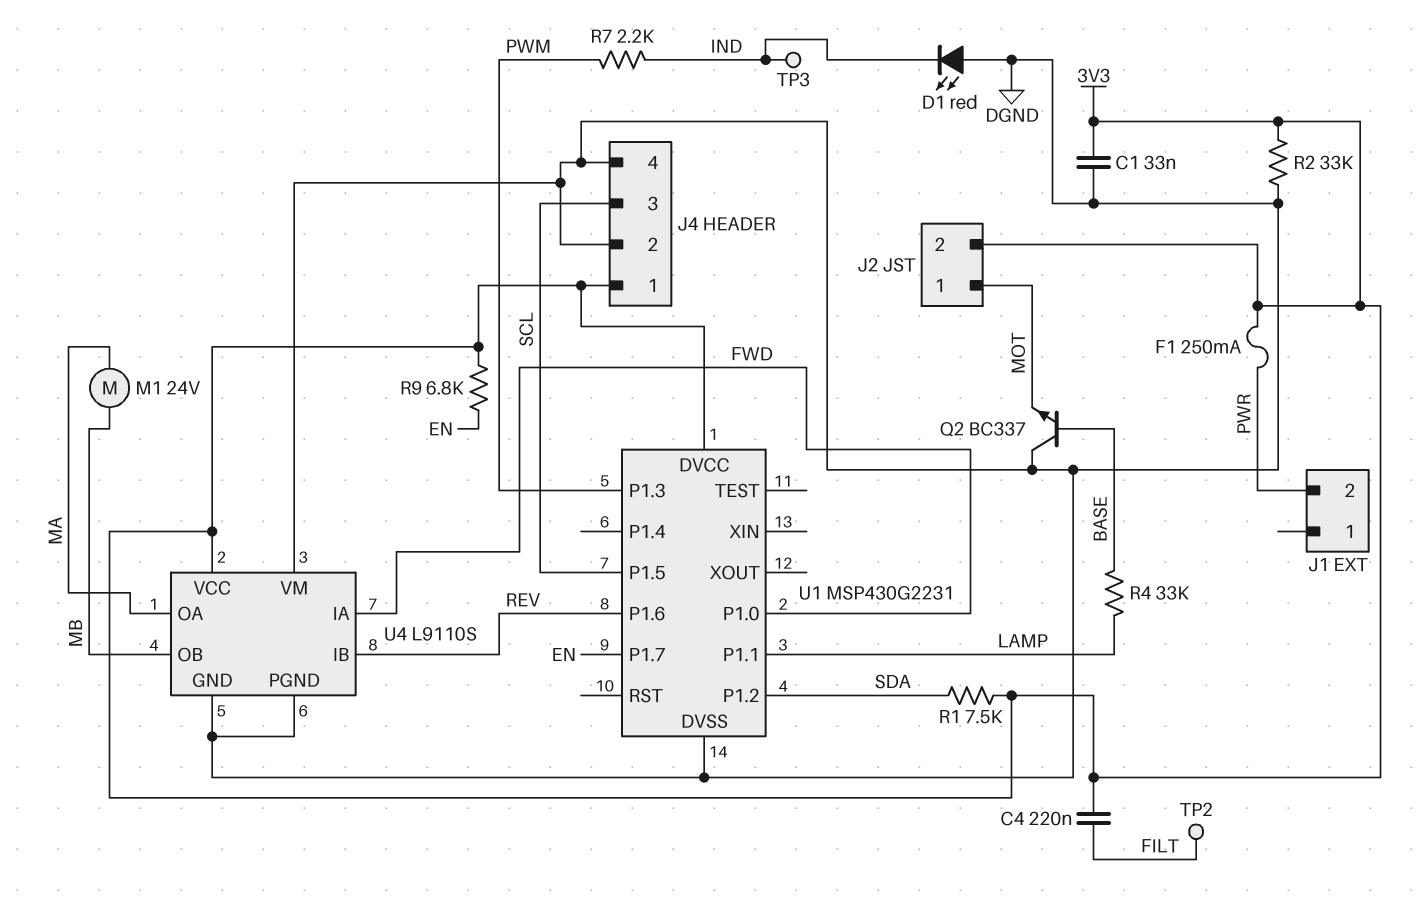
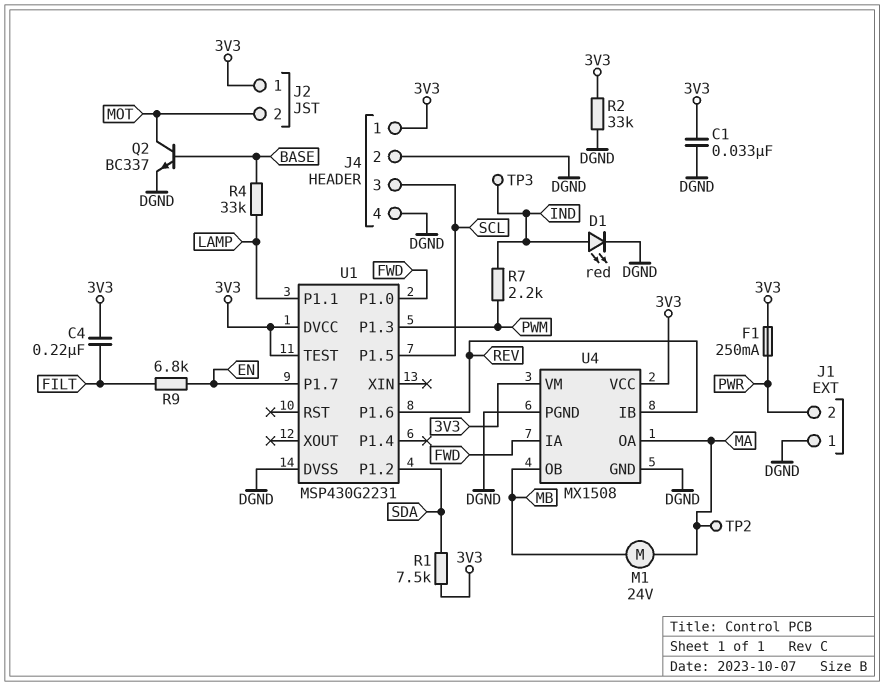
D1: LED red (A DGND, K IND) -> LED red (A IND, K DGND)
J1 pin 1: none -> DGND
J2 pin 1: MOT -> 3V3
J2 pin 2: 3V3 -> MOT
Q2: NPN BC337 (B BASE, C DGND, E MOT) -> NPN BC337 (B BASE, C MOT, E DGND)
R9: 6.8k (3V3, EN) -> 6.8k (EN, FILT)
TP2: test point (FILT) -> test point (MA)
U1 pin TEST: none -> 3V3
U4: L9110S -> MX1508
U4 pin VM: DGND -> 3V3

